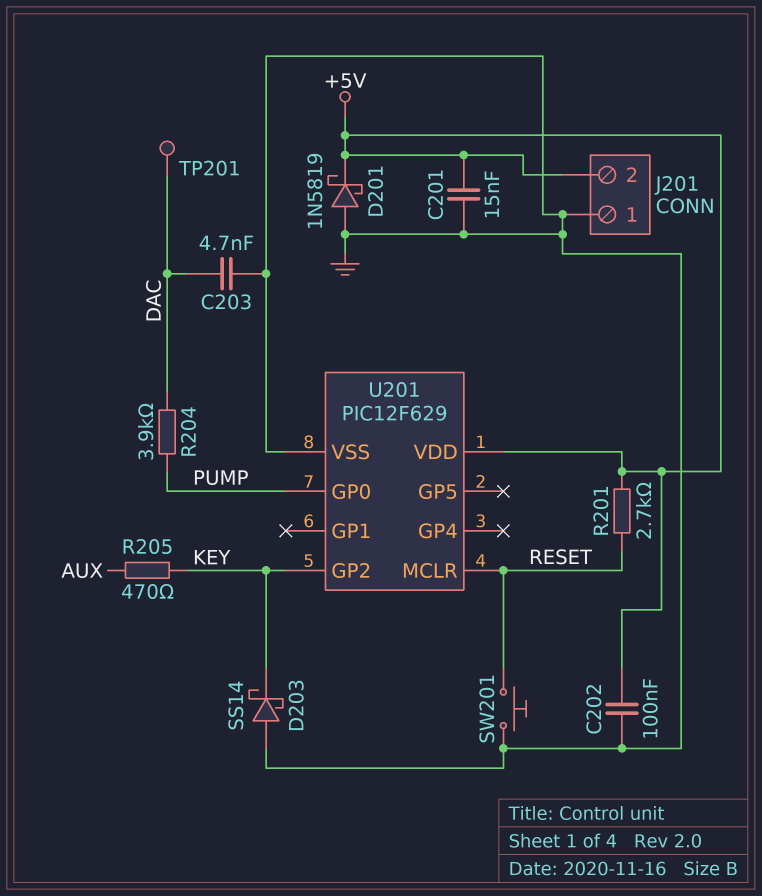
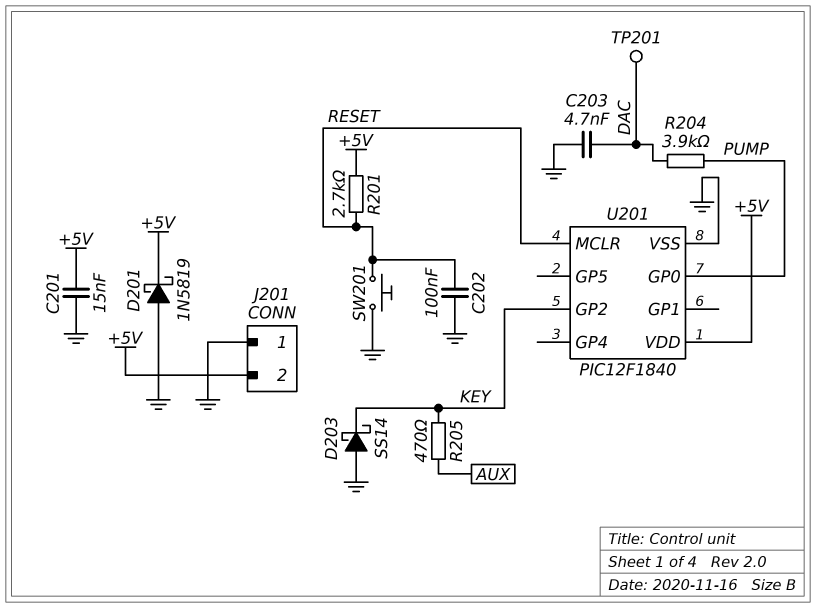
C202: 100nF (+5V, GND) -> 100nF (GND, RESET)
U201: PIC12F629 -> PIC12F1840

